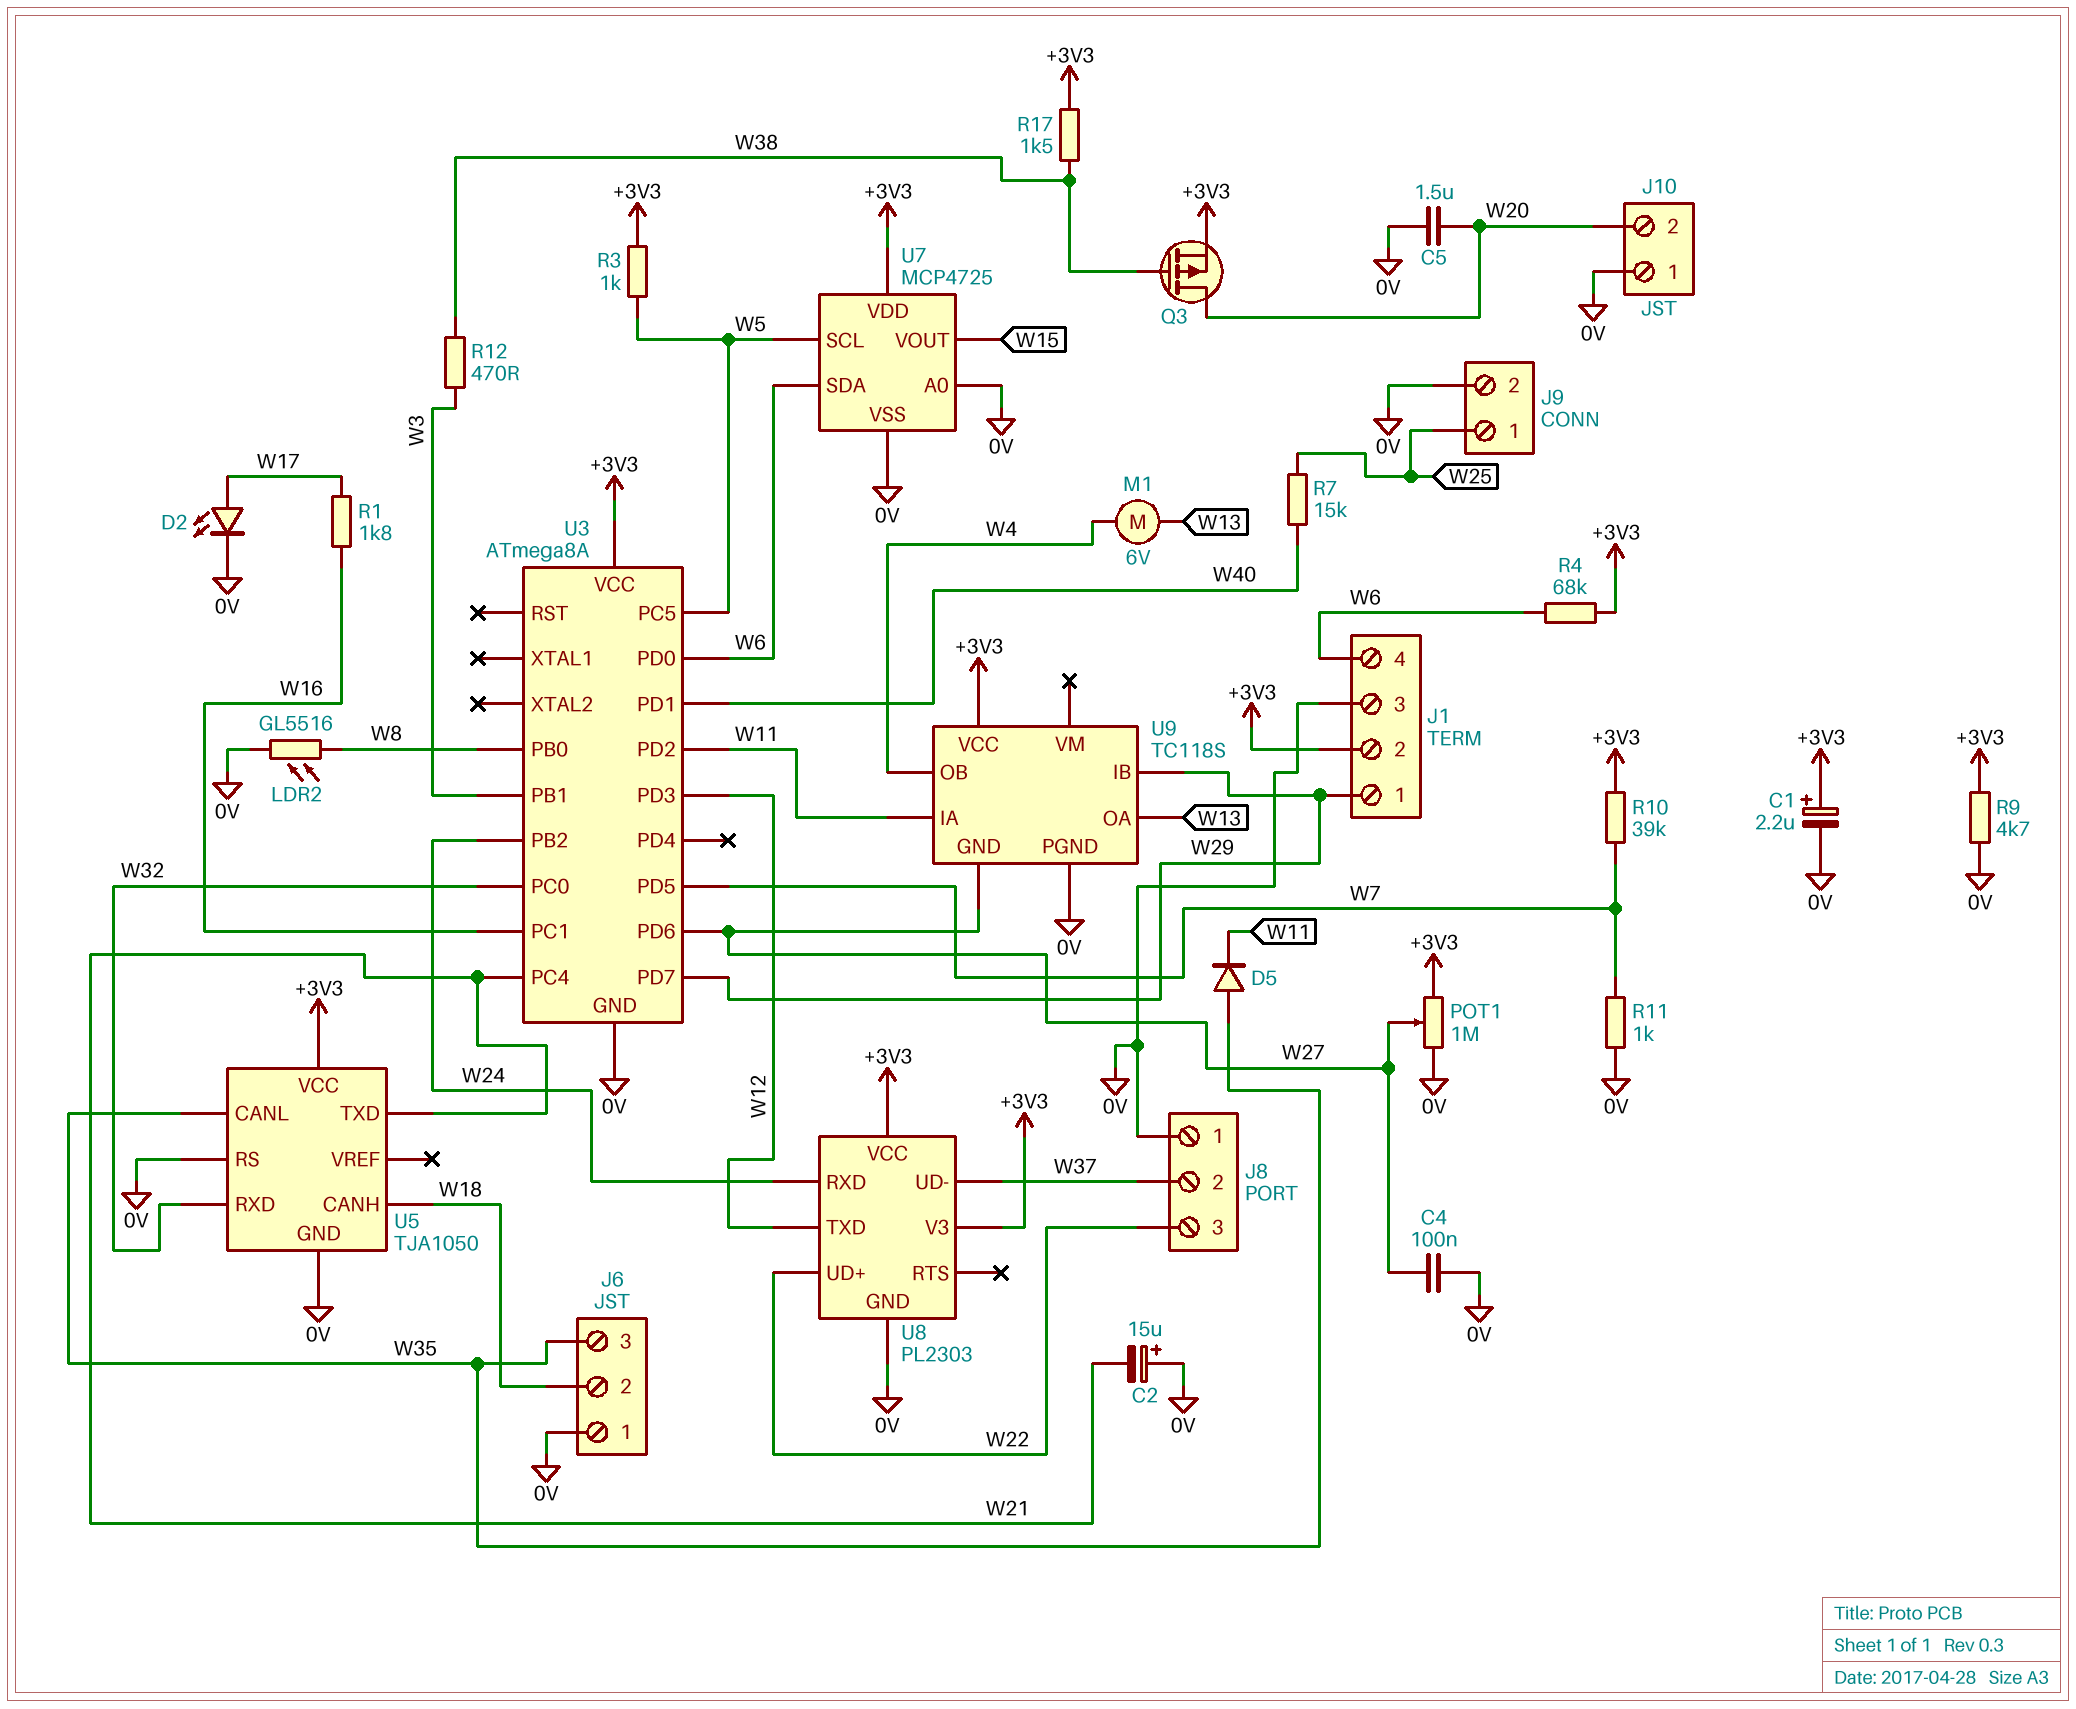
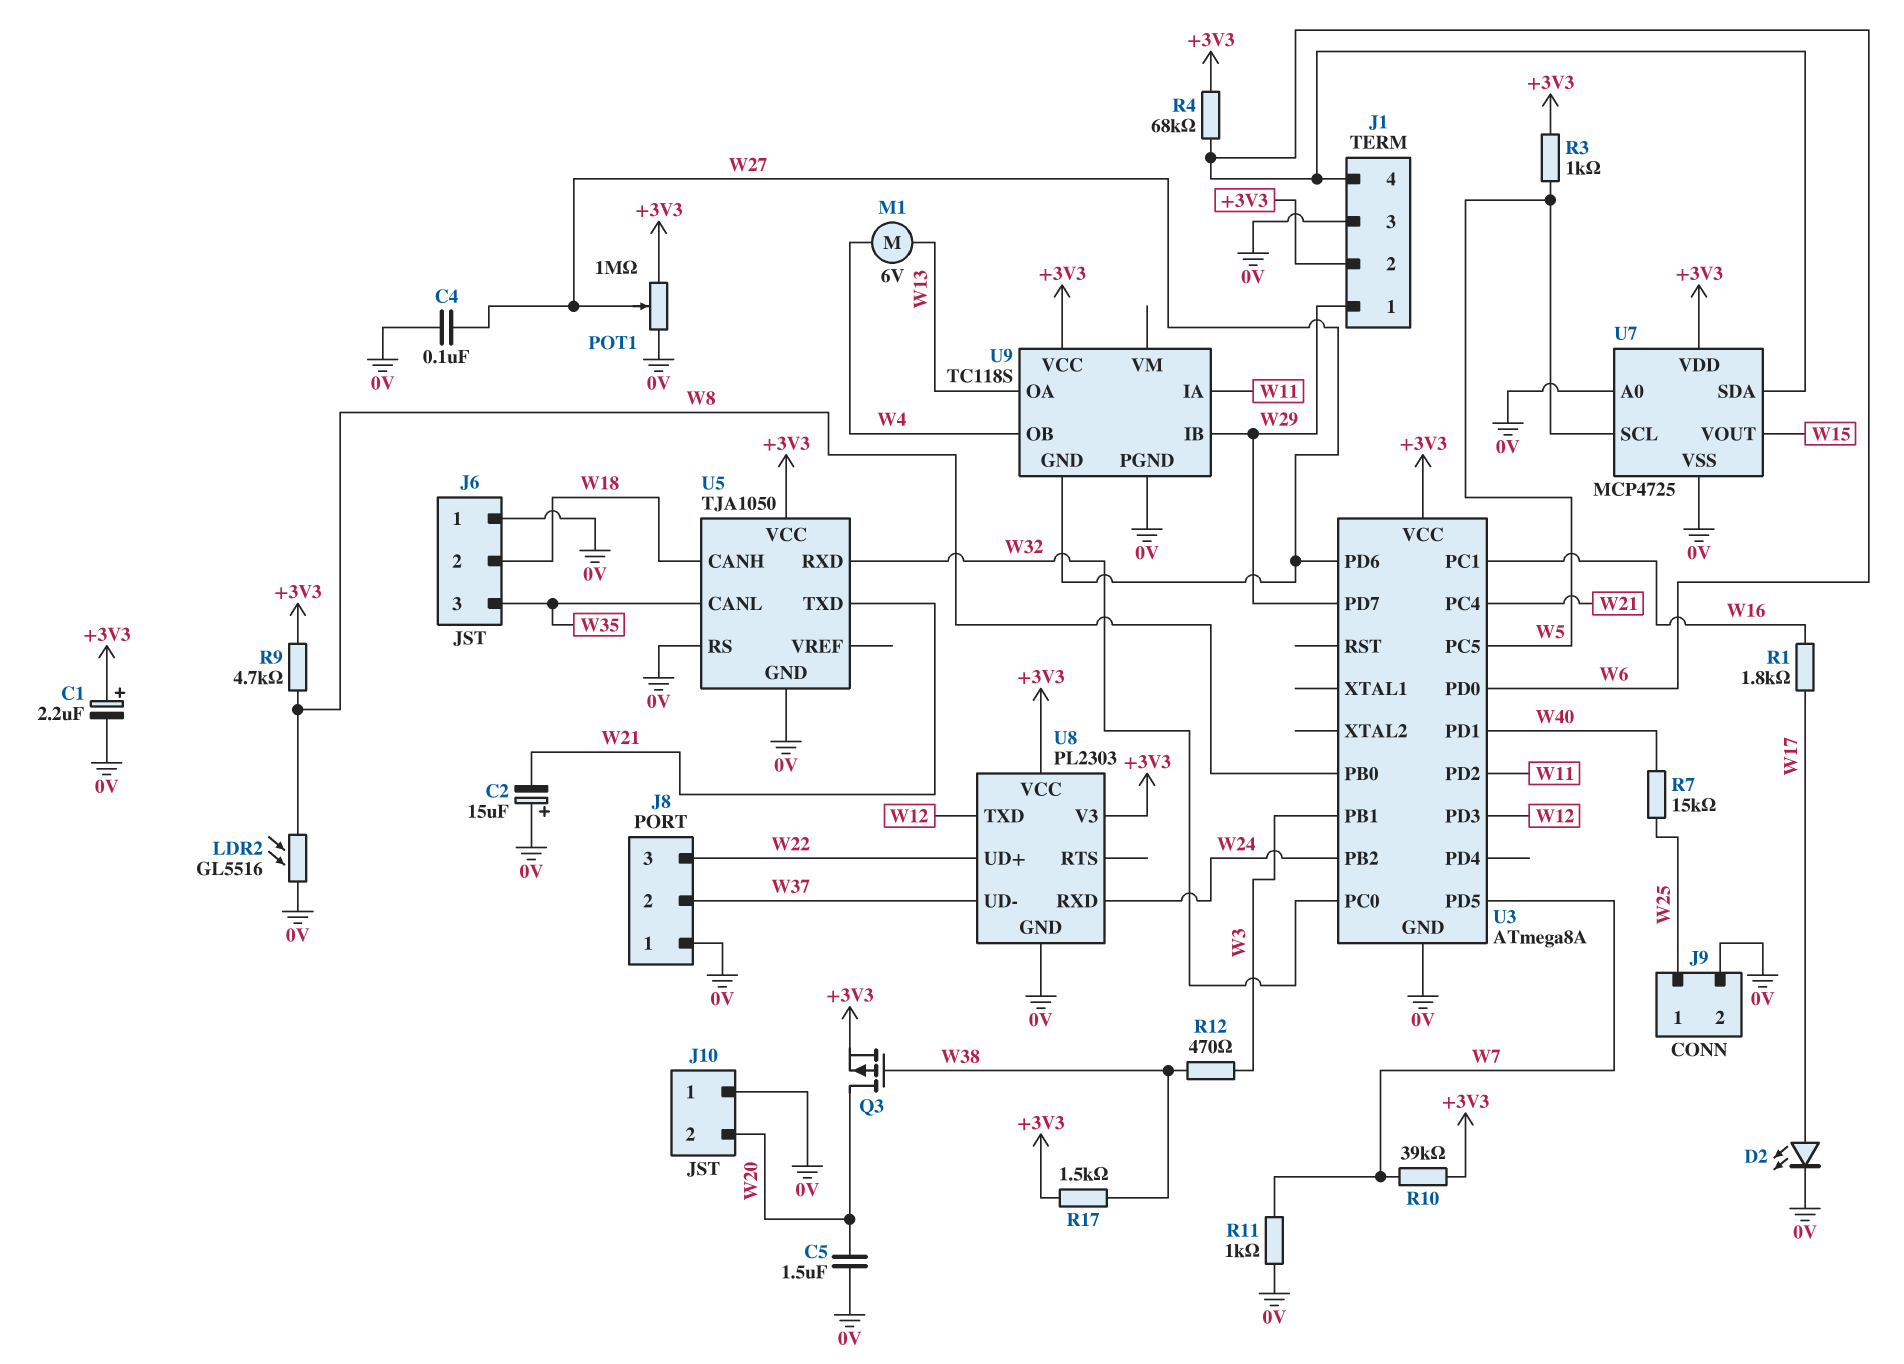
D5: diode (A W35, K W11) -> none
R9: 4.7k (+3V3, 0V) -> 4.7k (+3V3, W8)

